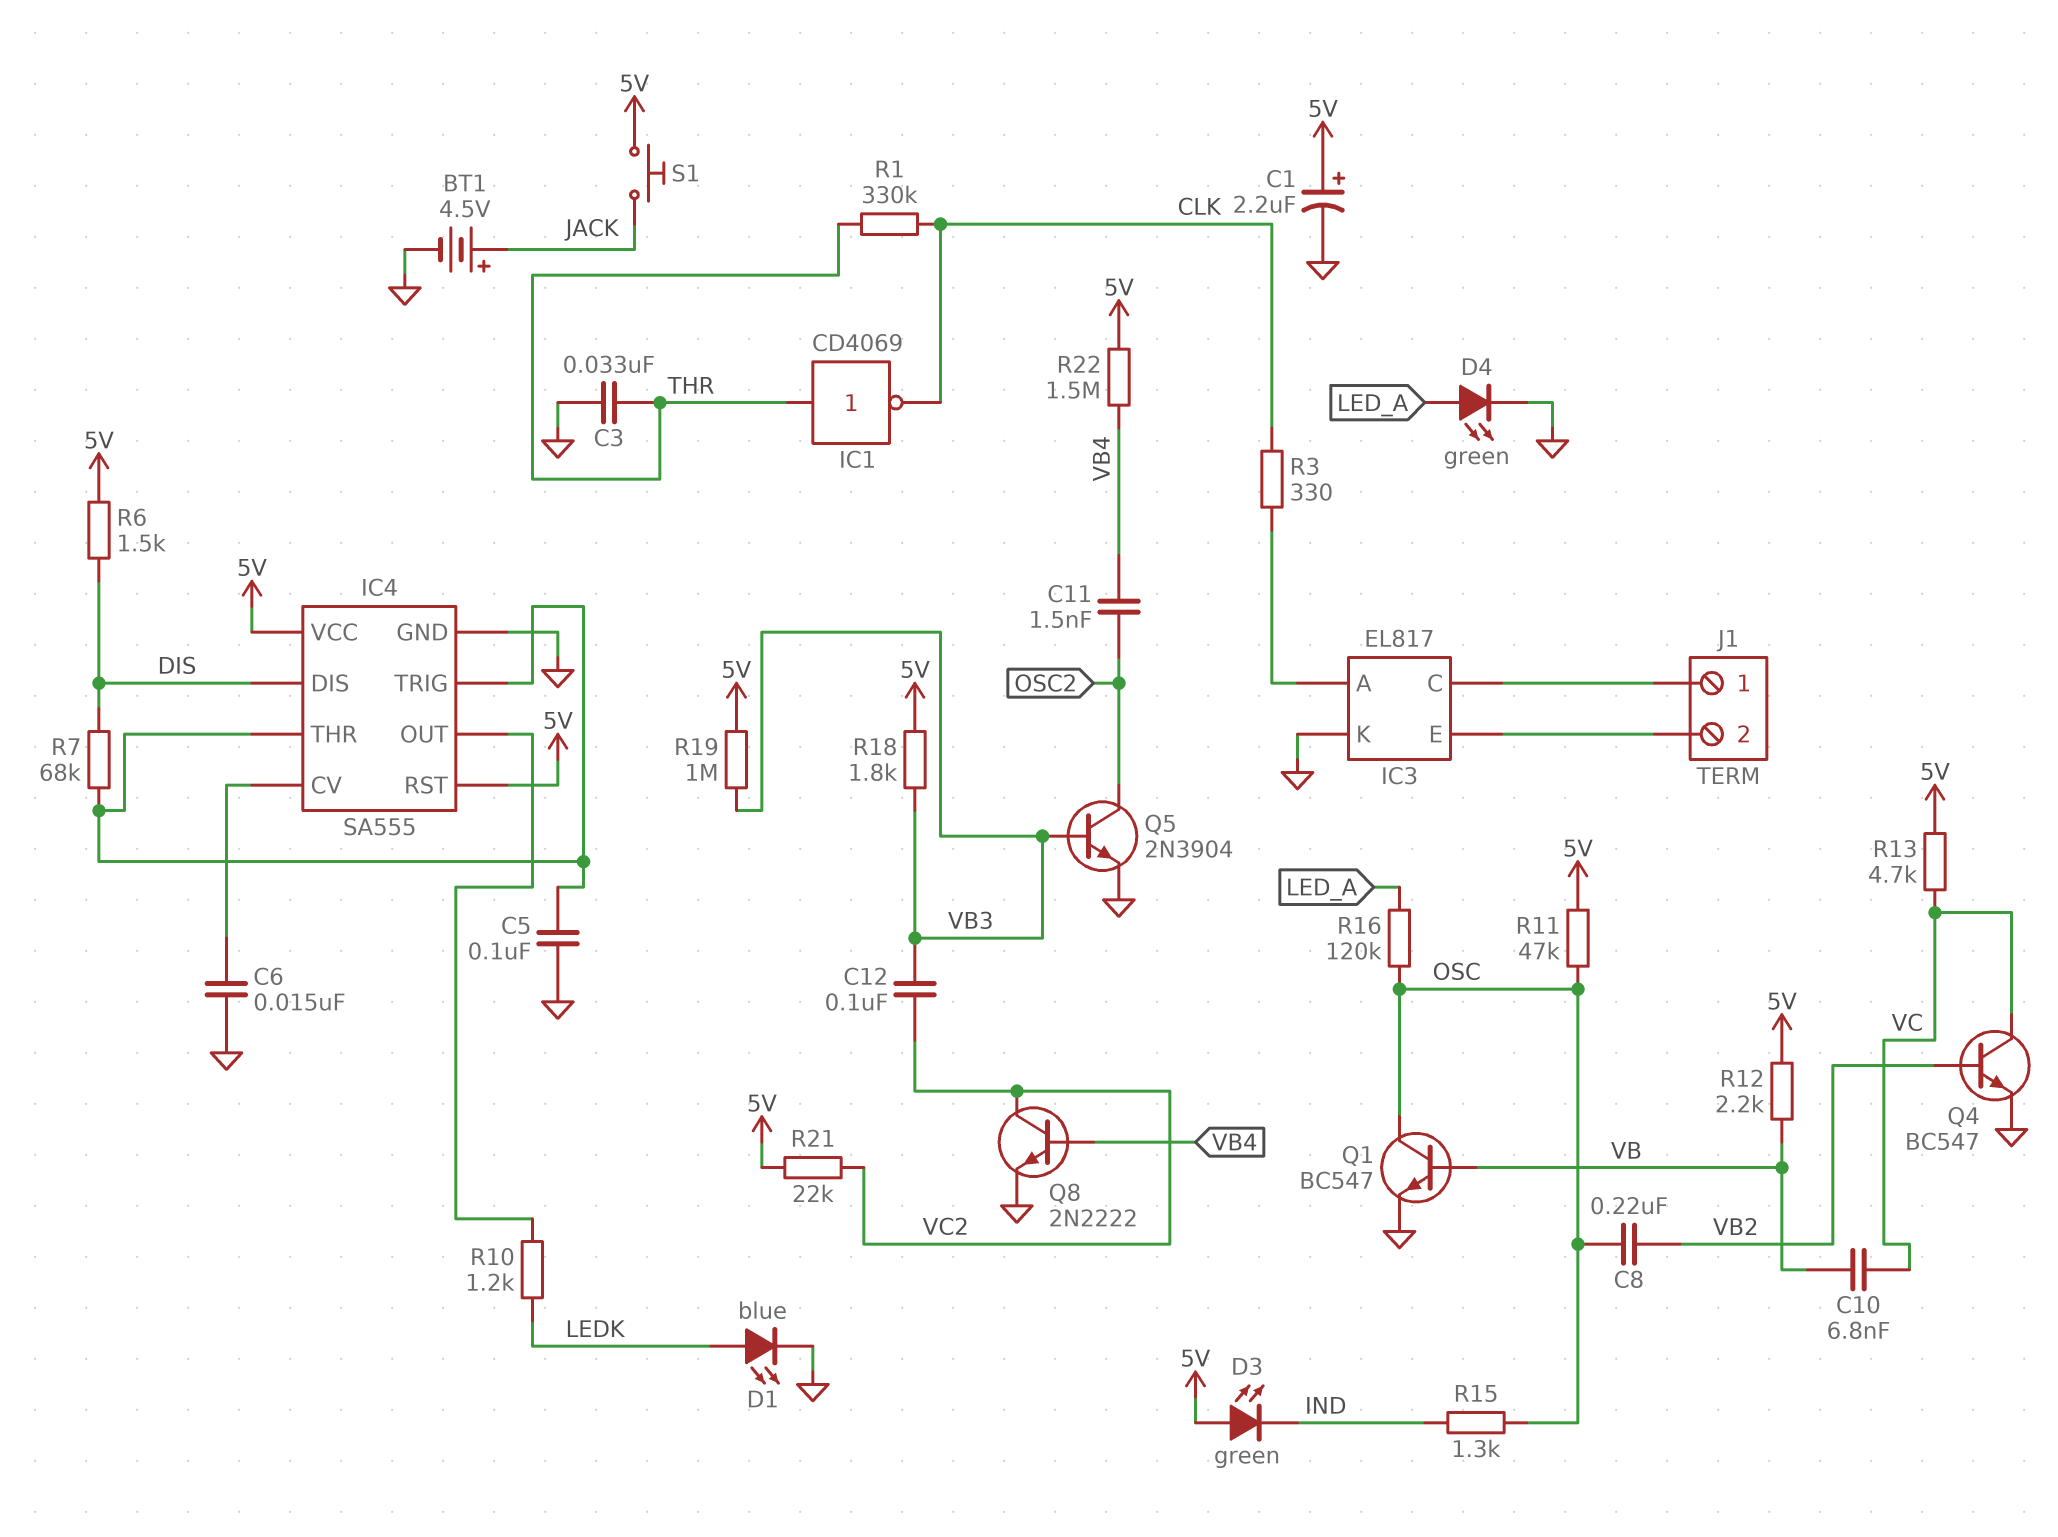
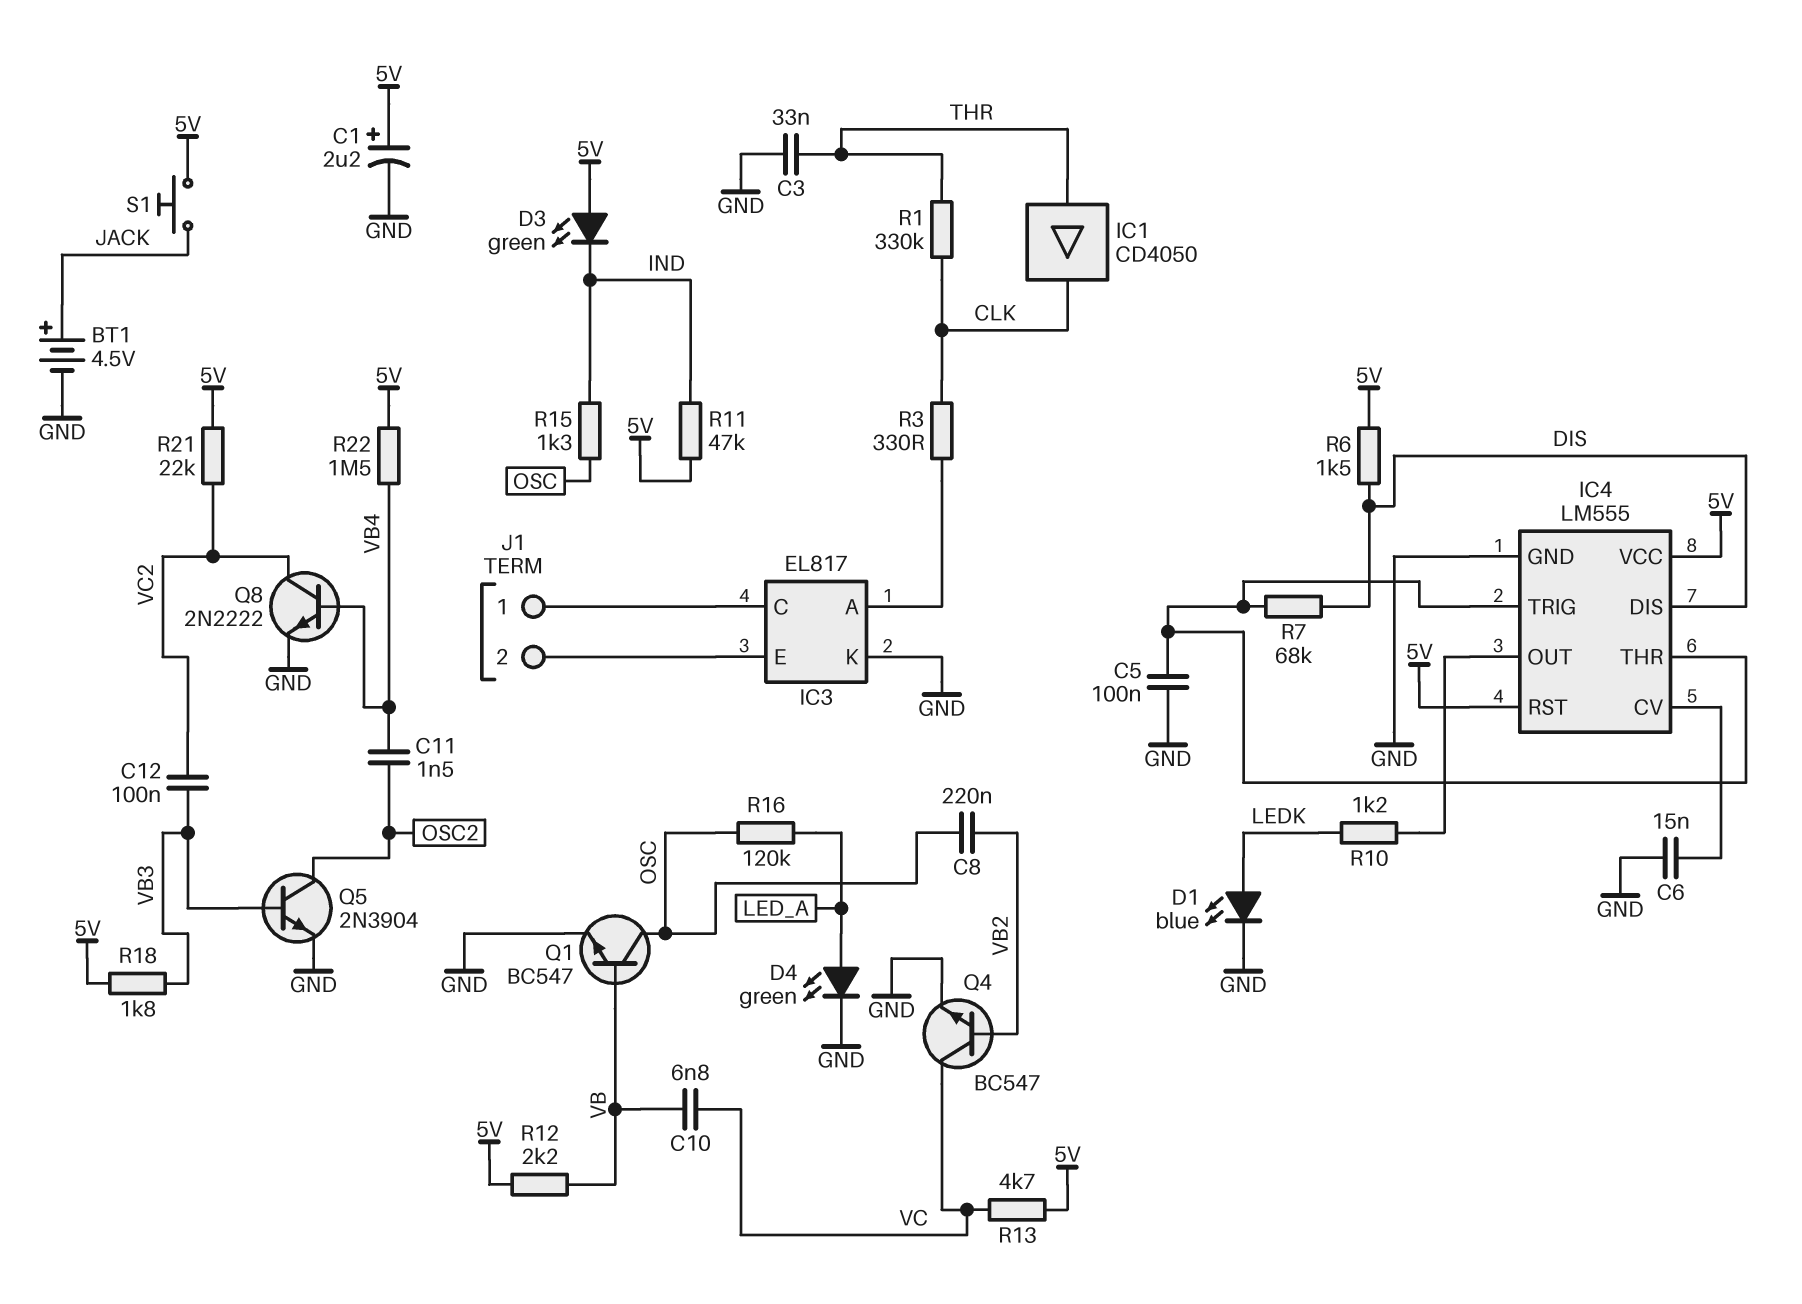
IC1: NOT CD4069 (in THR, out CLK) -> buffer CD4050 (in THR, out CLK)
IC4: SA555 -> LM555
R11: 47k (5V, OSC) -> 47k (5V, IND)
R19: 1M (5V, VB3) -> none

